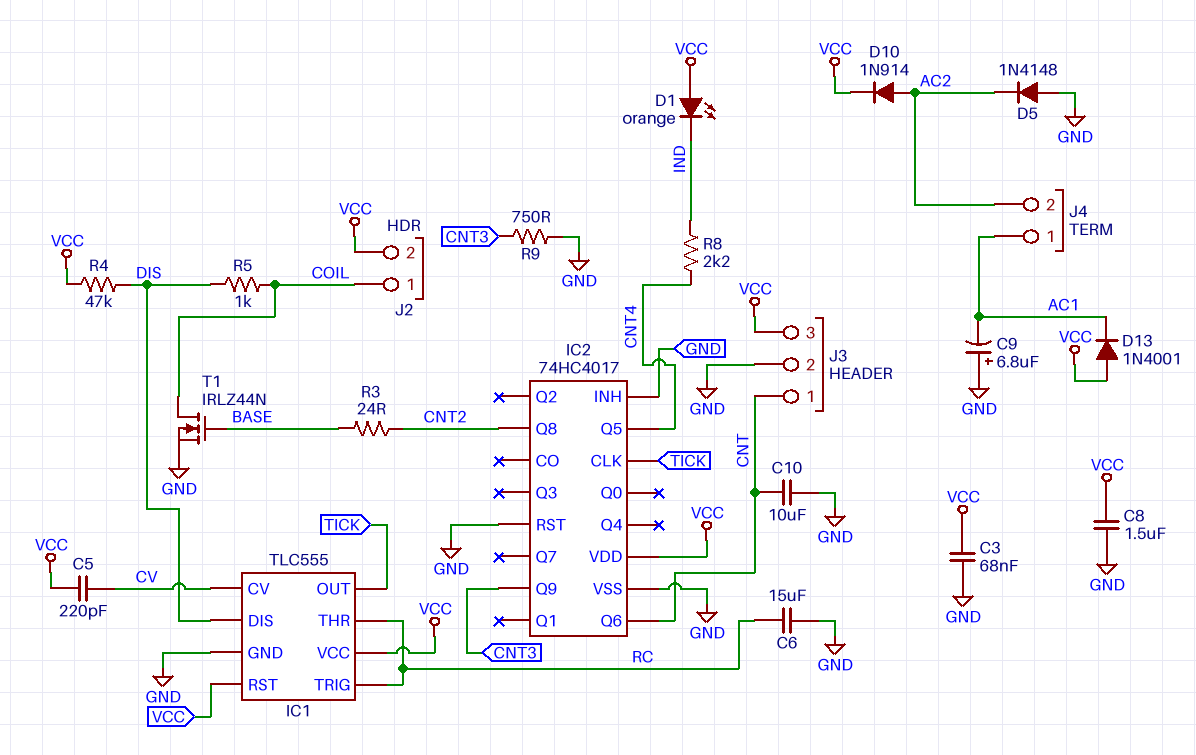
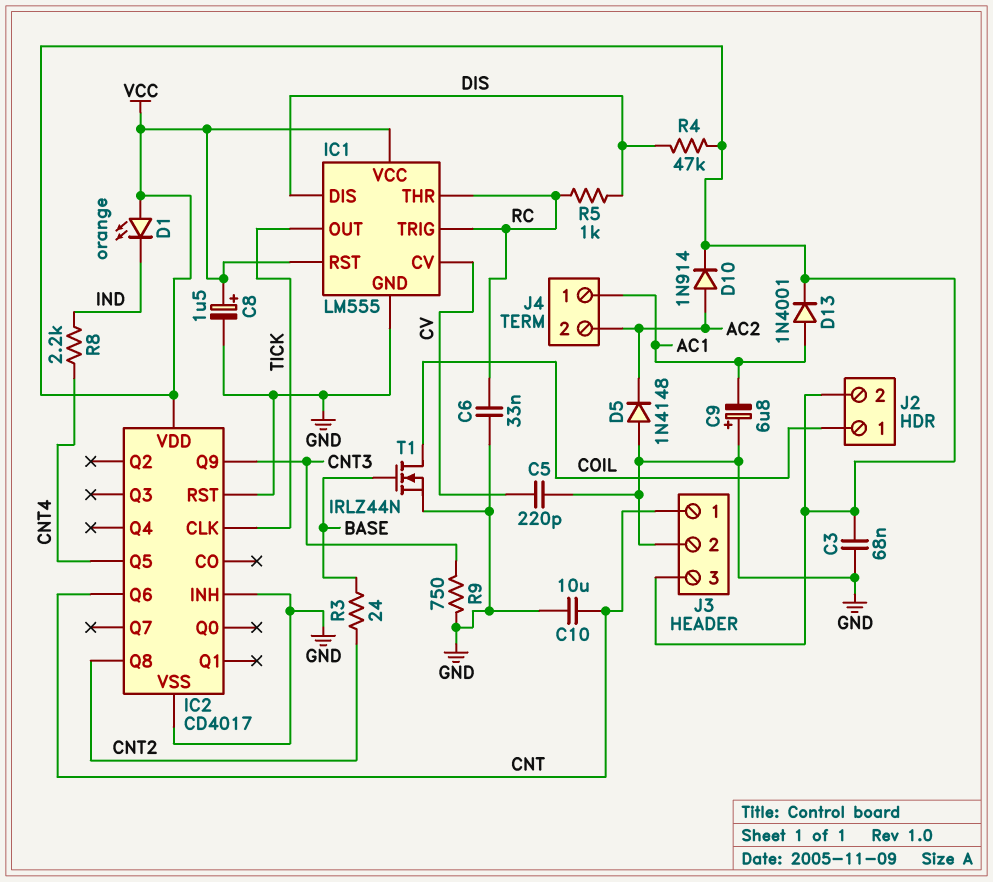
C5: 220pF (CV, VCC) -> 220pF (CV, GND)
C6: 15uF (GND, RC) -> 33nF (GND, RC)
C8: 1.5uF (GND, VCC) -> 1.5uF (plus VCC, minus GND)
D13: diode 1N4001 (A VCC, K AC1) -> diode 1N4001 (A AC1, K VCC)
IC1: TLC555 -> LM555
IC2: 74HC4017 -> CD4017
R5: 1k (COIL, DIS) -> 1k (DIS, RC)

